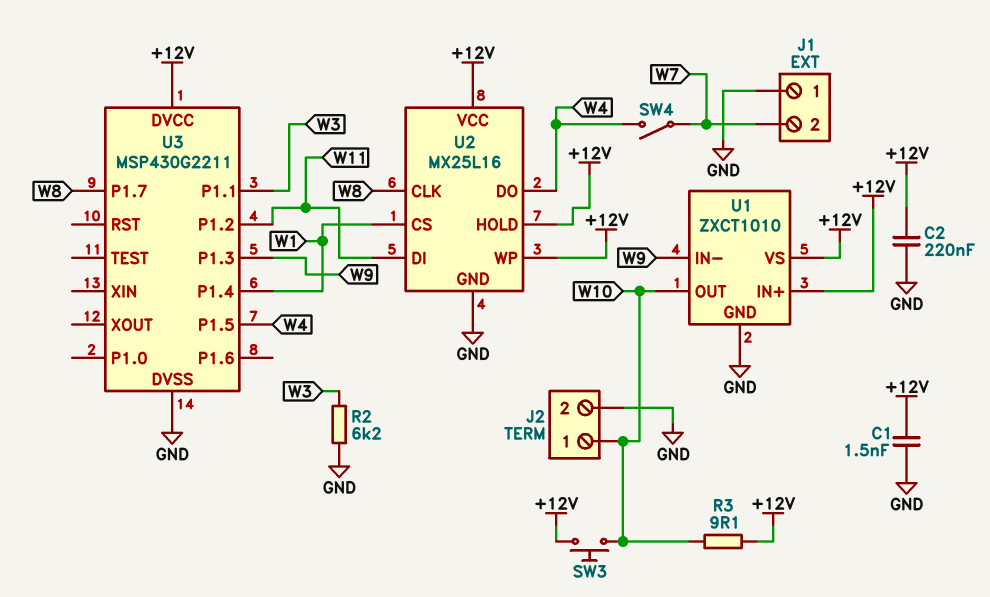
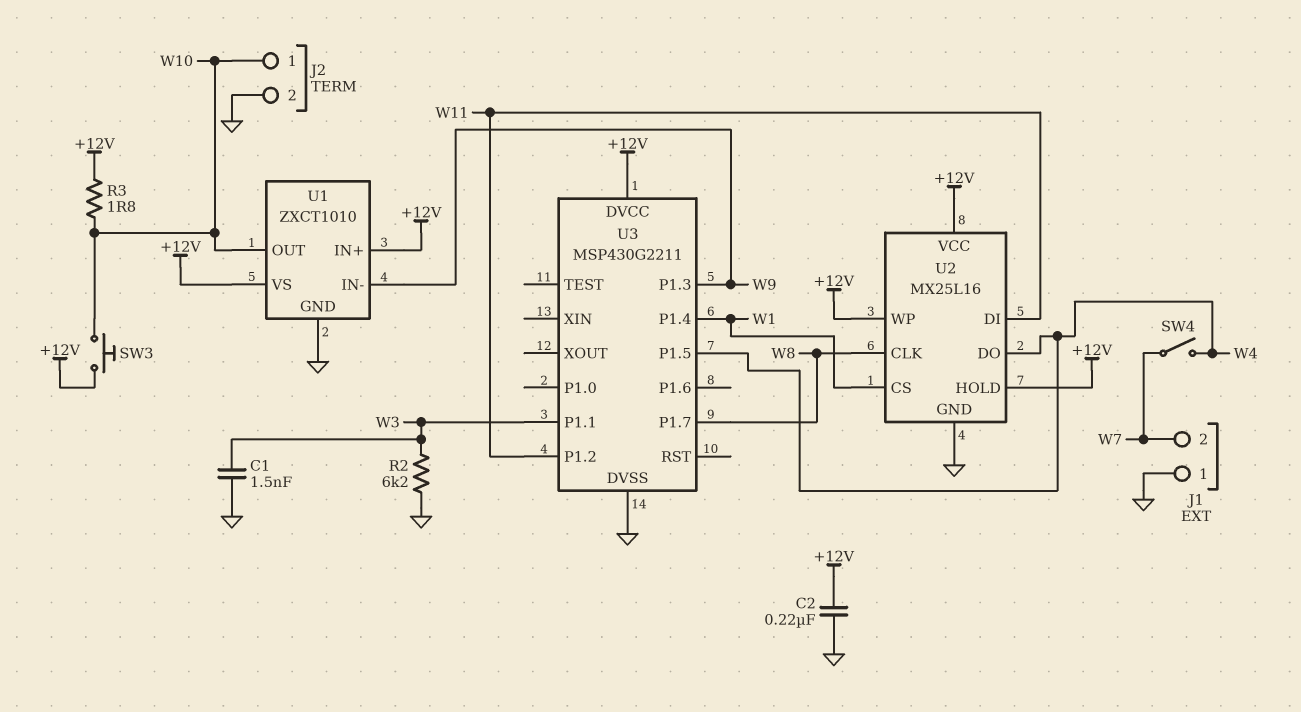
C1: 1.5nF (+12V, GND) -> 1.5nF (GND, W3)
R3: 9.1 (+12V, W10) -> 1.8 (+12V, W10)

